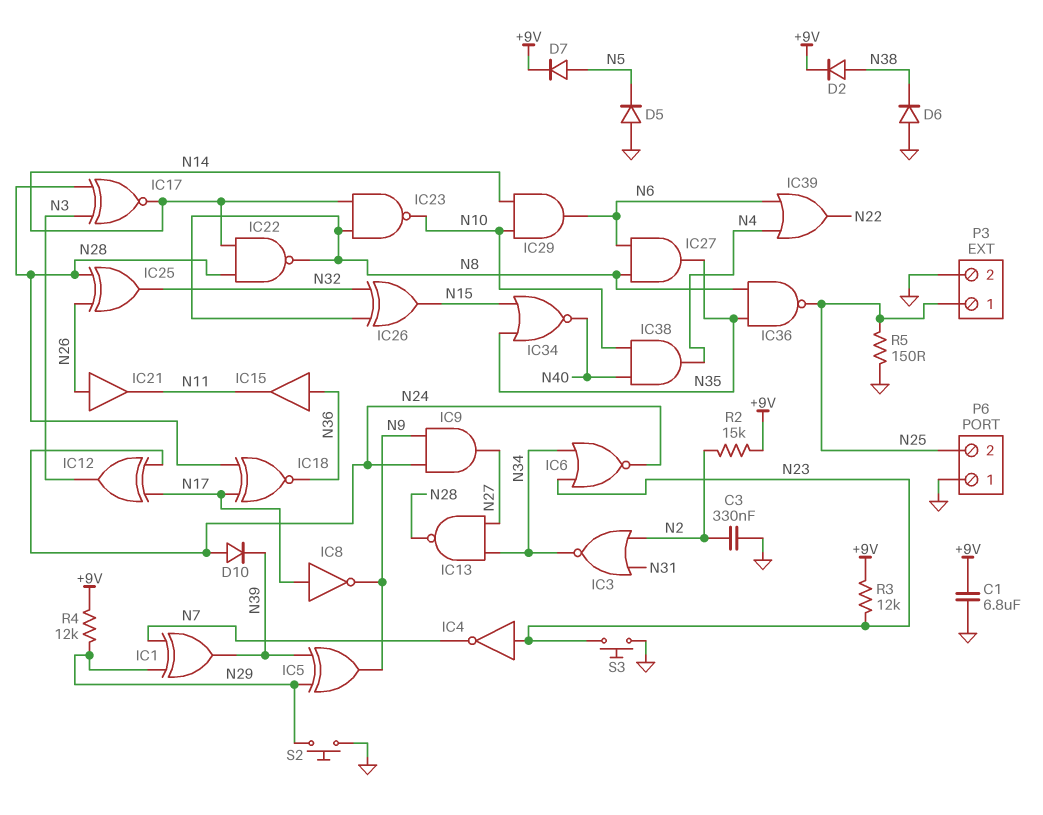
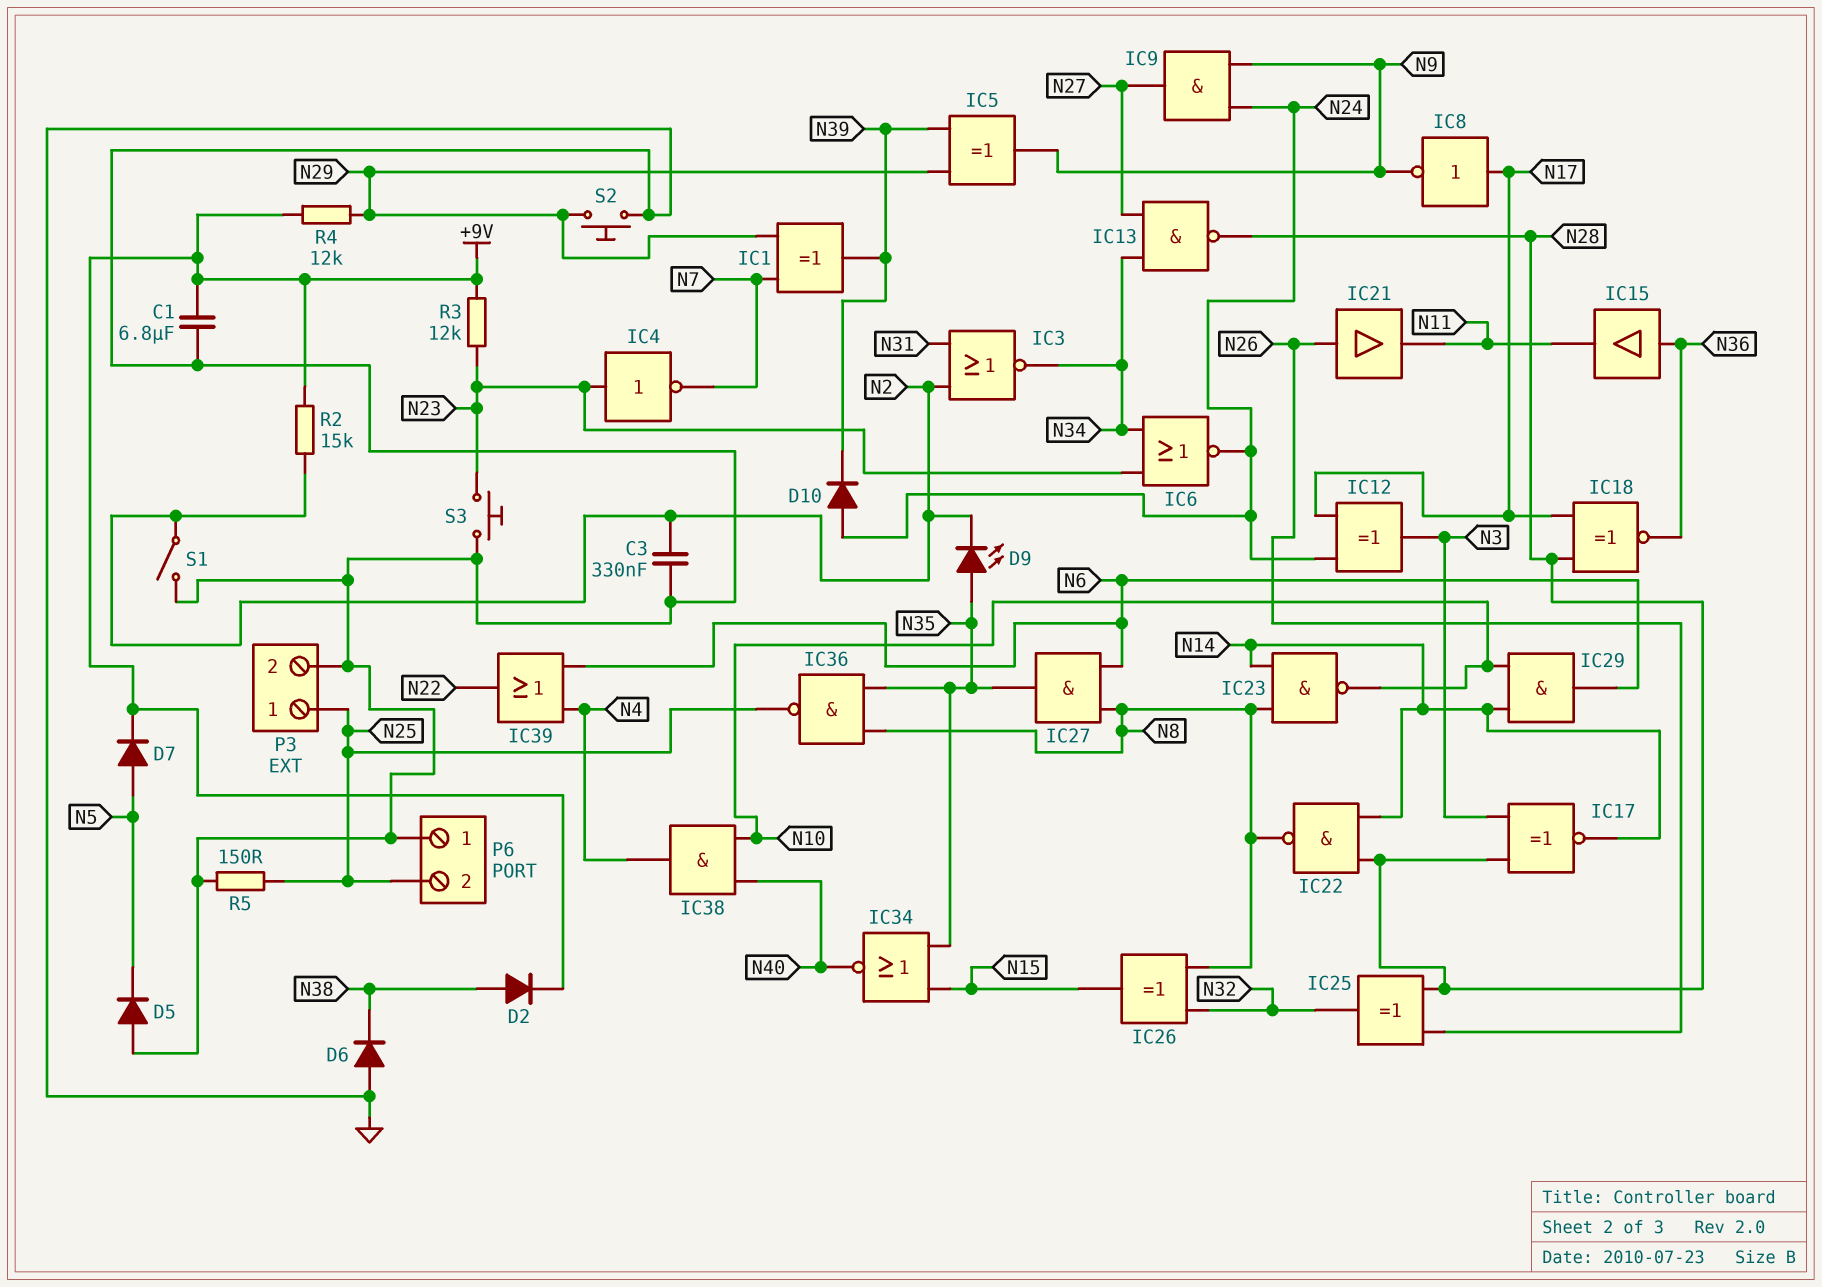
D9: none -> LED (A N35, K N2)
S1: none -> switch (GND, N2)

